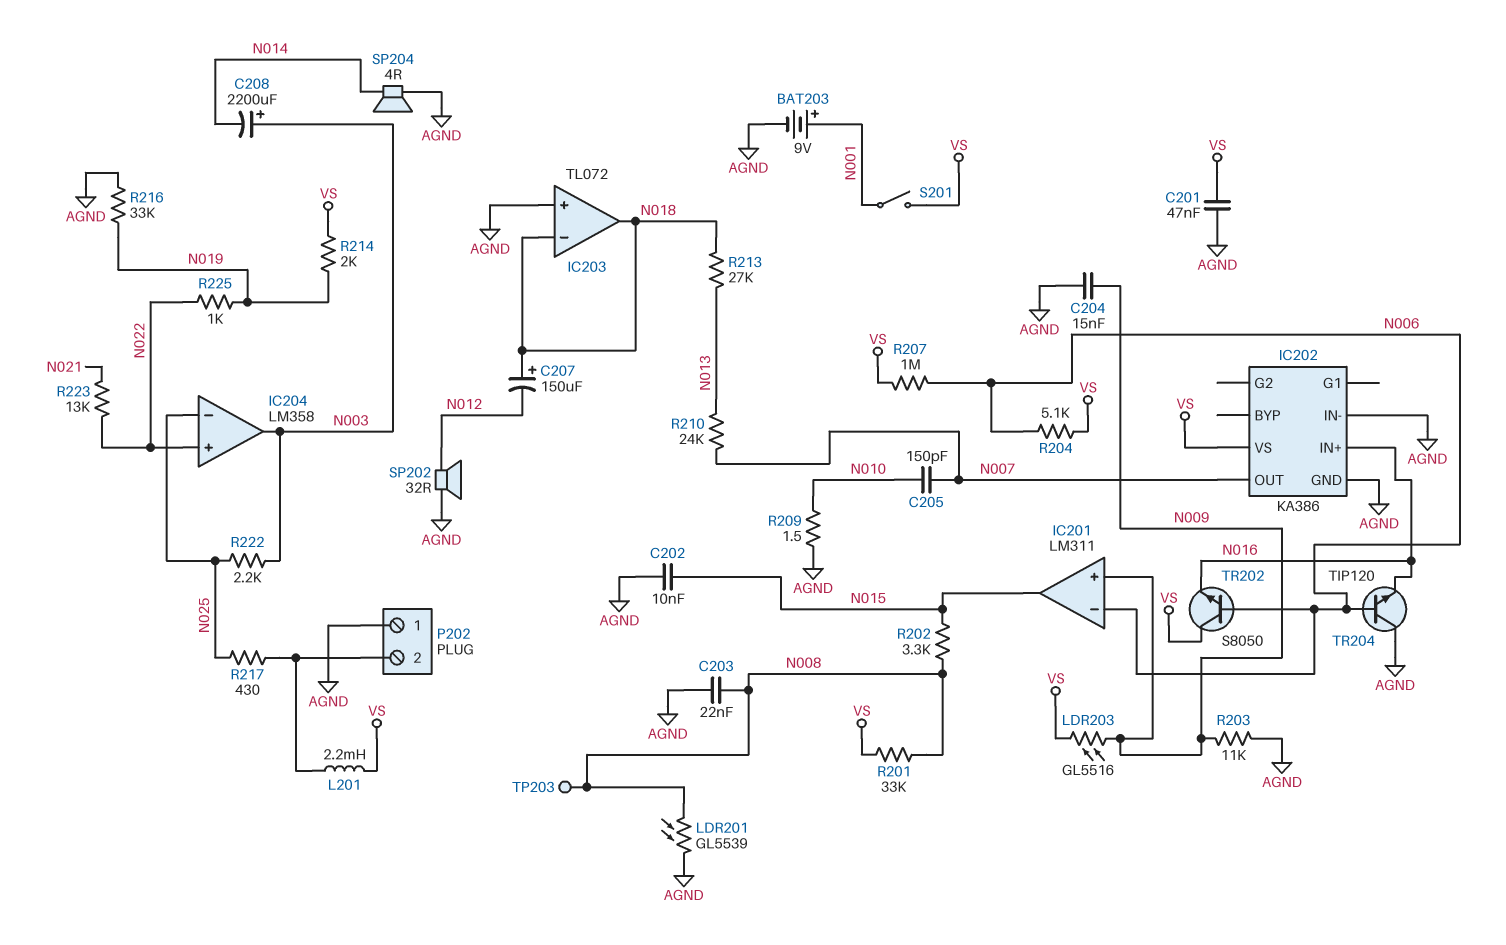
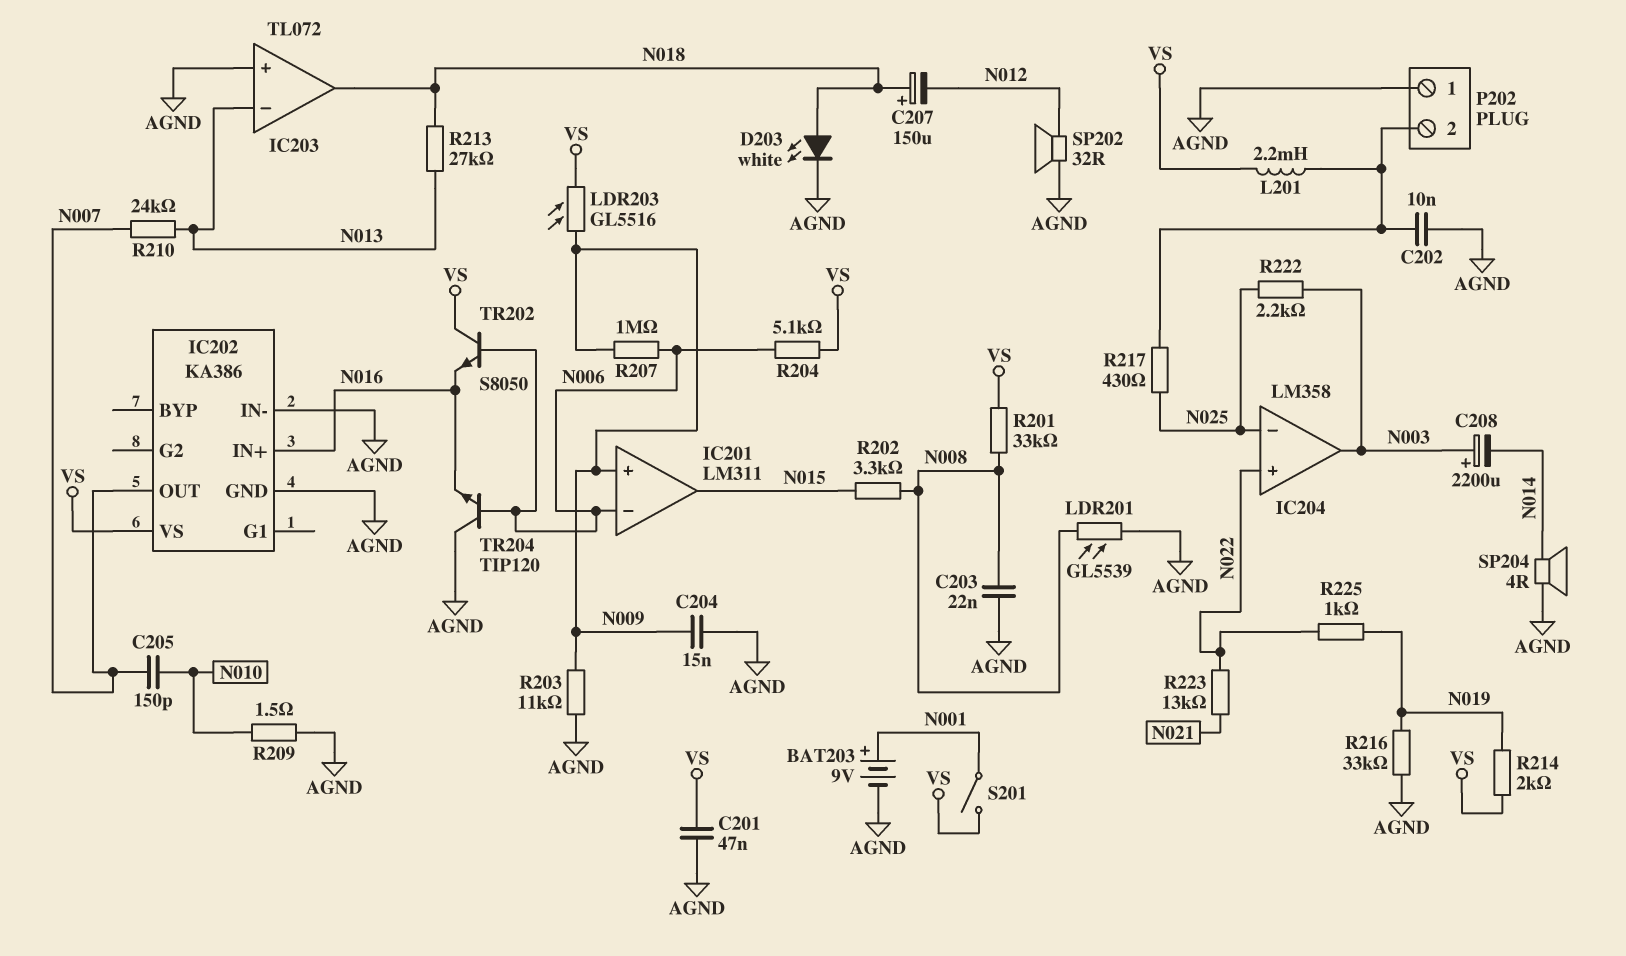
C202: 10nF (AGND, N015) -> 10nF (AGND, P202/2)
D203: none -> LED white (A N018, K AGND)
IC203 pin in-: N018 -> N013
R207: 1M (N006, VS) -> 1M (N006, N009)
TP203: test point (N008) -> none

